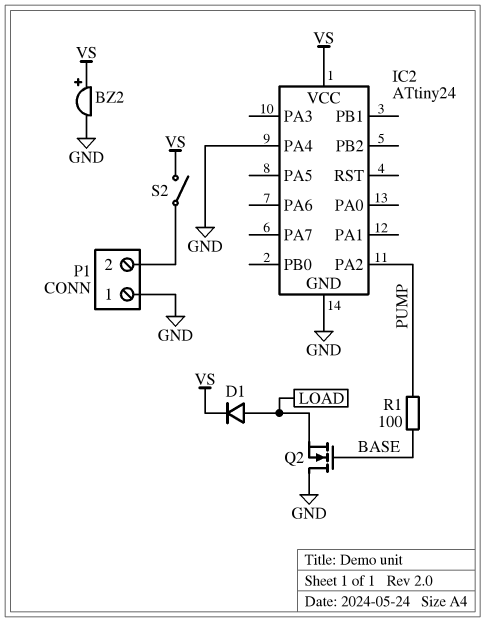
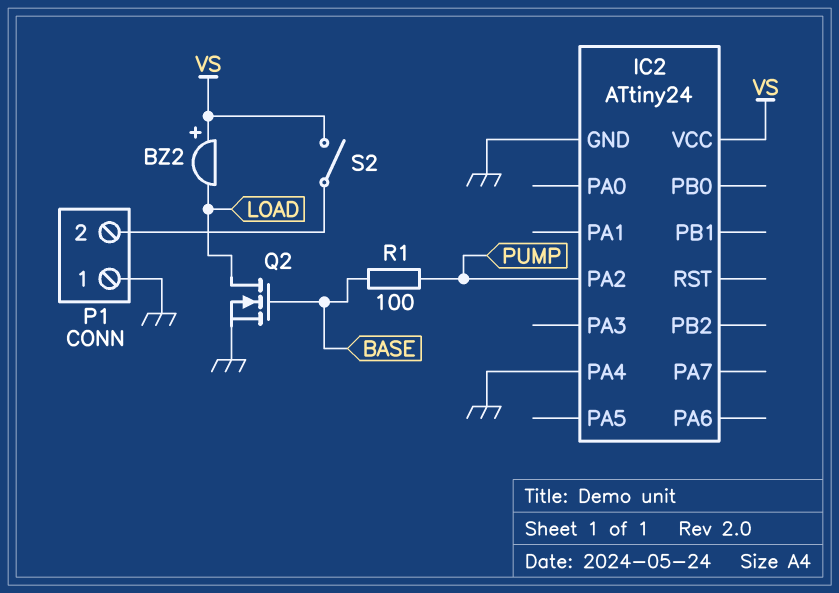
BZ2: buzzer (plus VS, minus GND) -> buzzer (plus VS, minus LOAD)
D1: diode (A LOAD, K VS) -> none
Q2: NMOS (G BASE, D GND, S LOAD) -> NMOS (G BASE, D LOAD, S GND)

